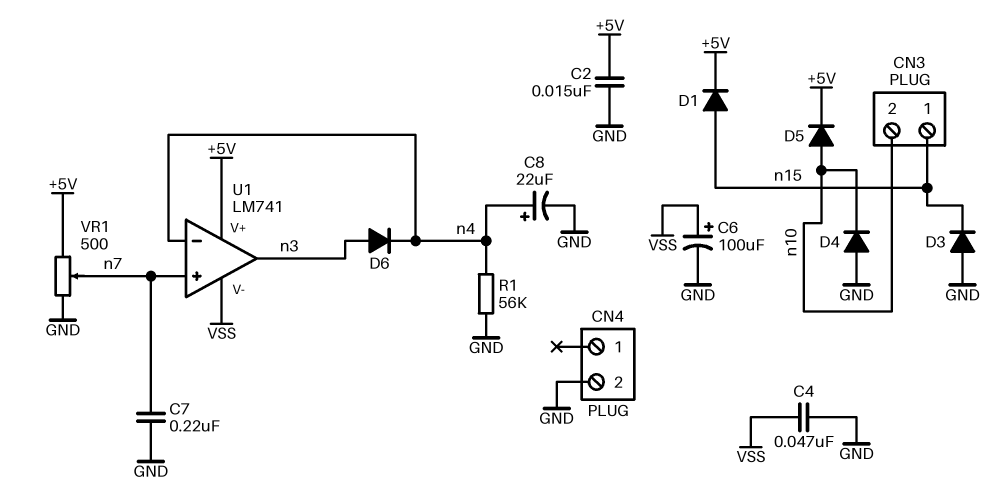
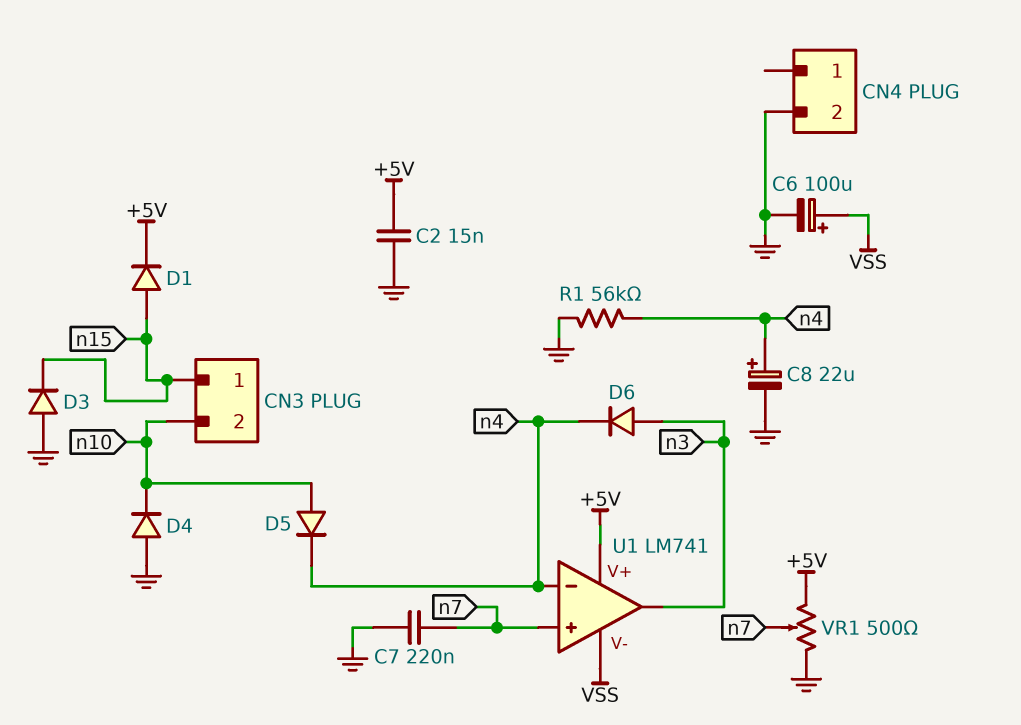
C4: 47nF (GND, VSS) -> none
D5: diode (A n10, K +5V) -> diode (A n10, K n4)

